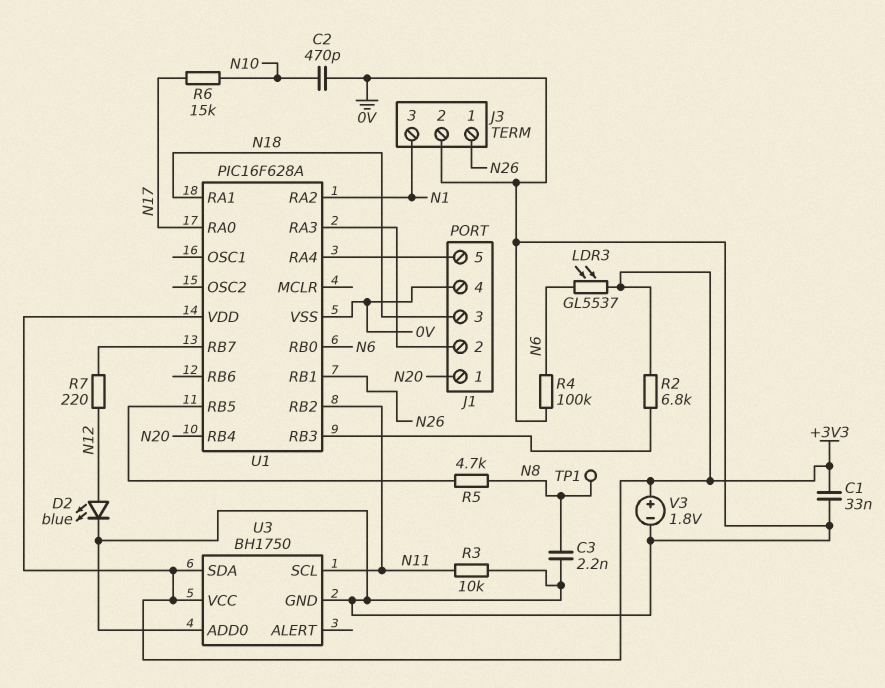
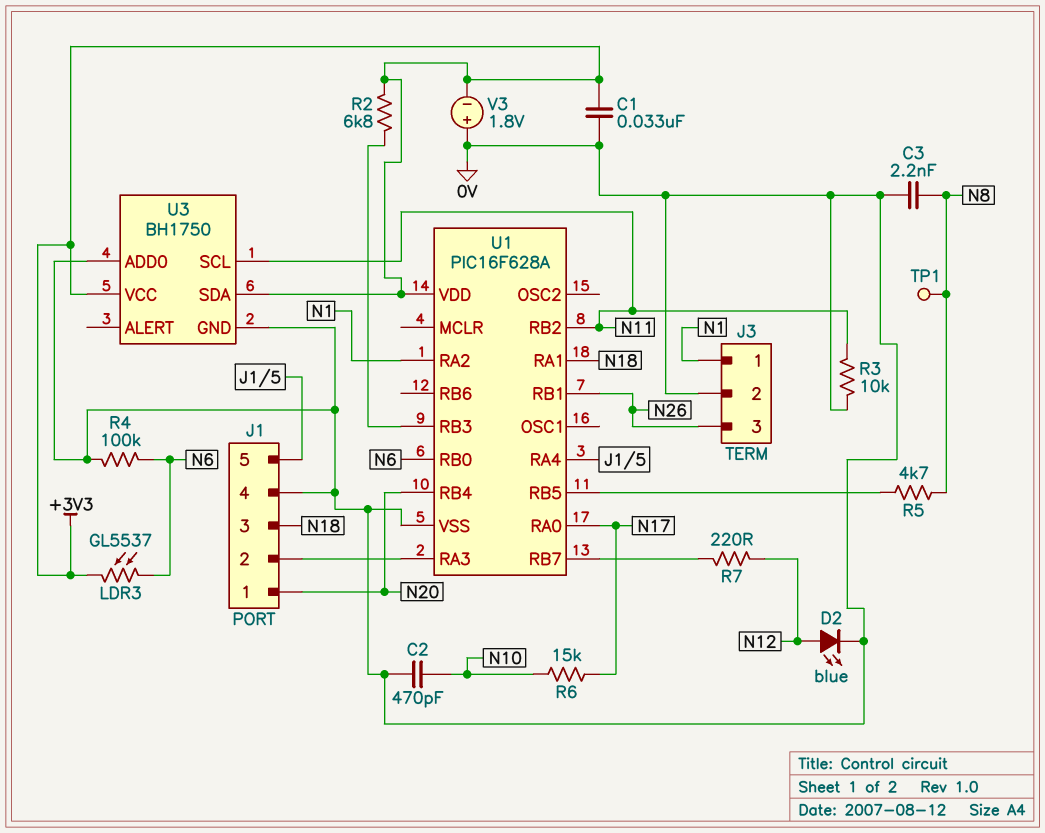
J3 pin 1: N26 -> N1
J3 pin 3: N1 -> N26
V3: 1.8V (plus +3V3, minus 0V) -> 1.8V (plus 0V, minus +3V3)

